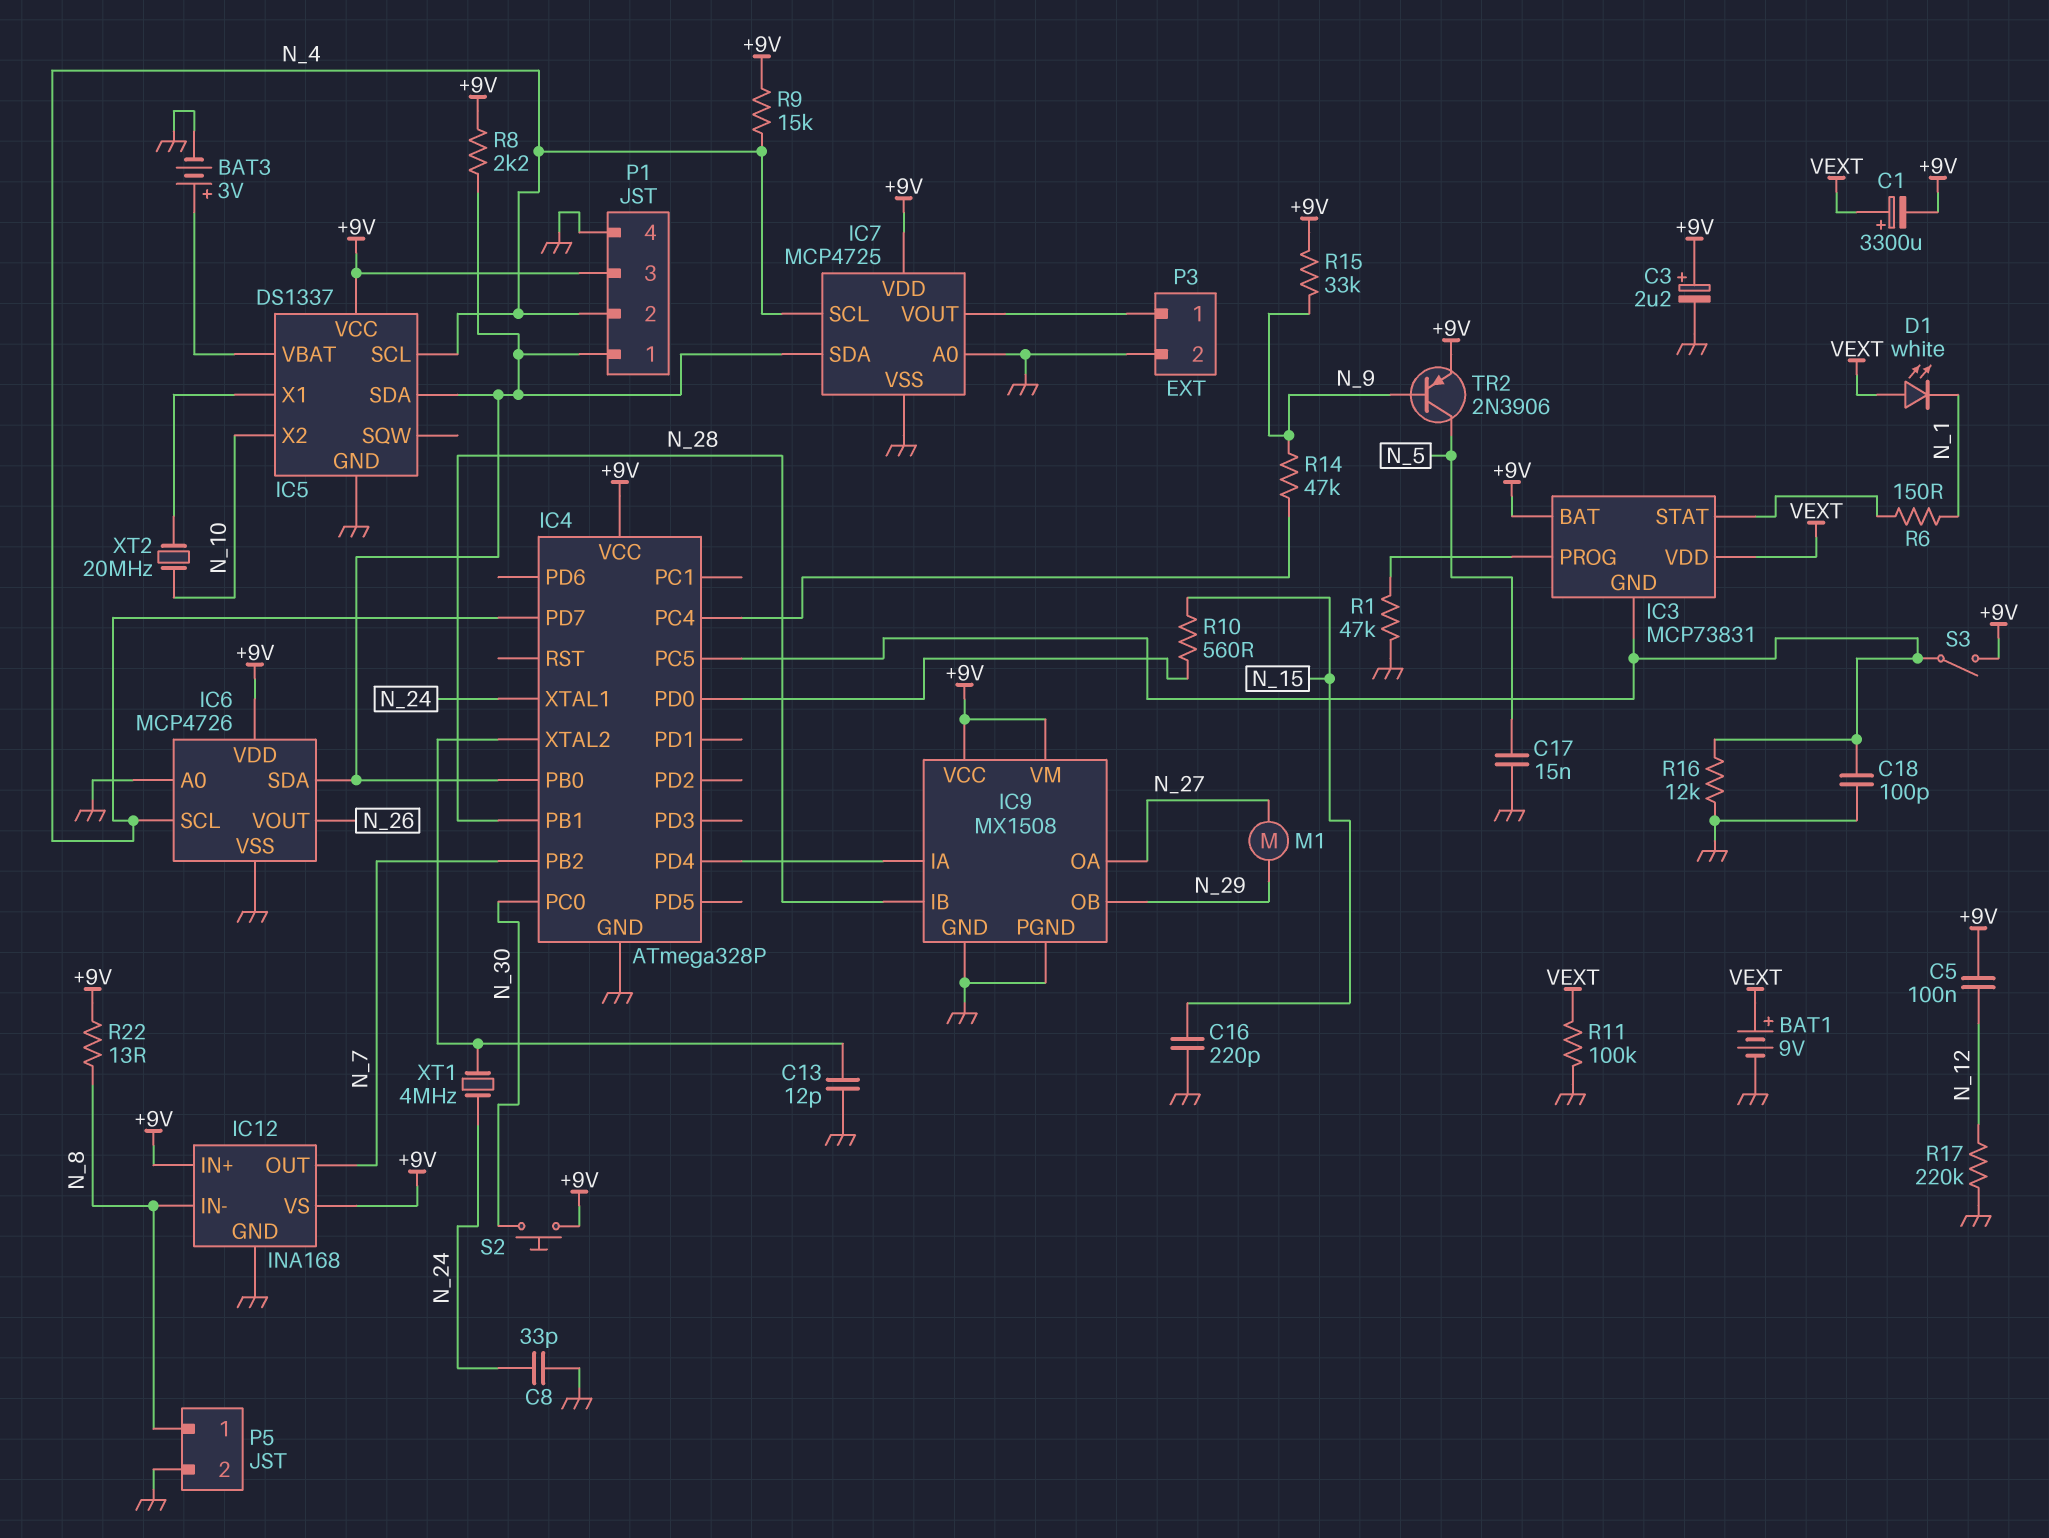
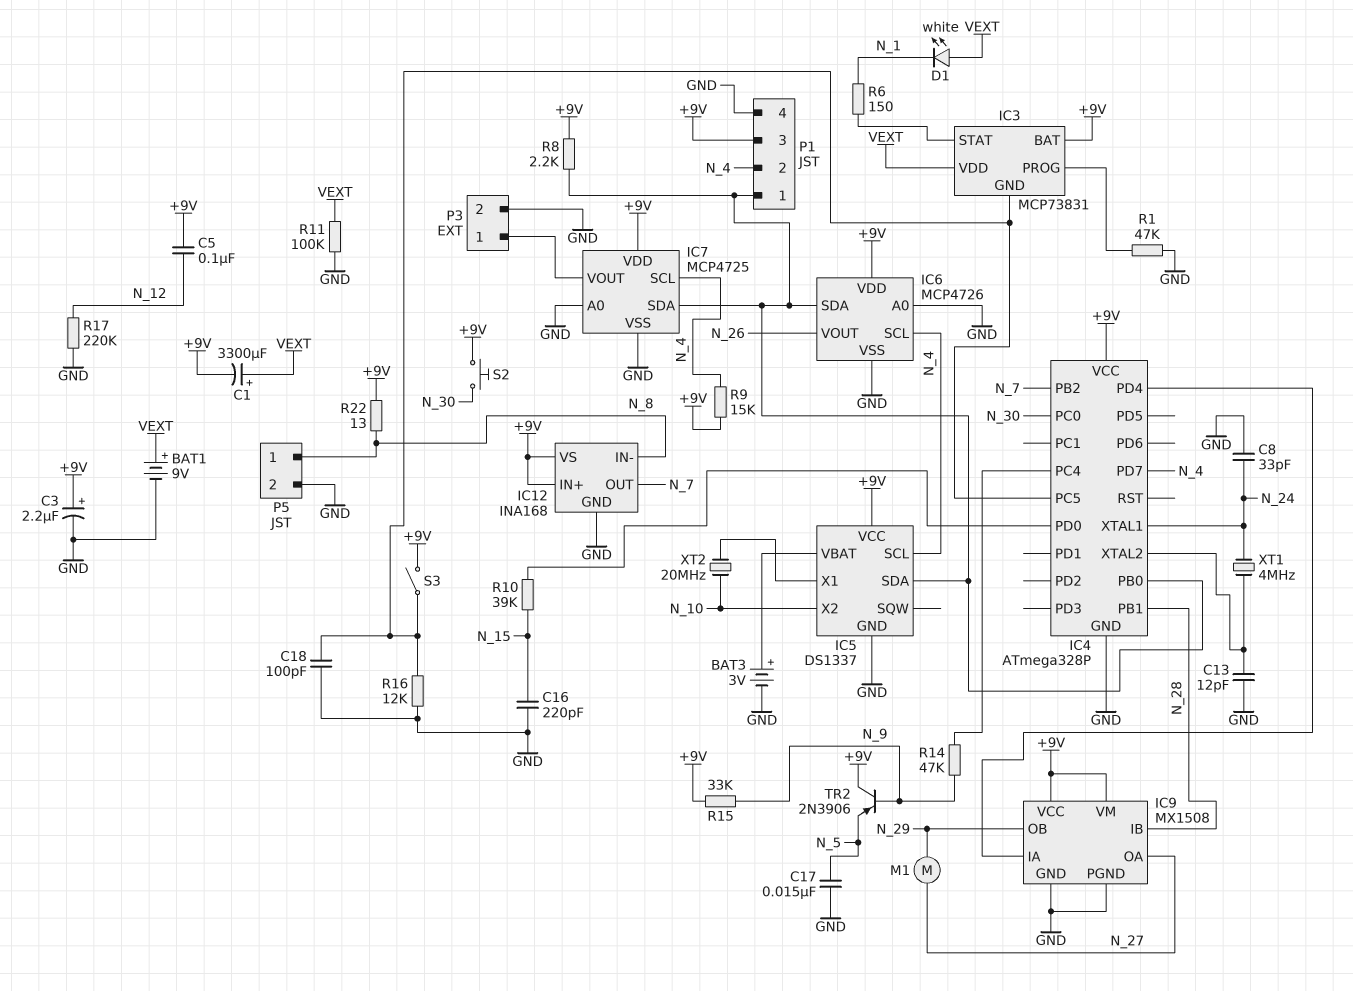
R10: 560 (IC4/PD0, N_15) -> 39k (IC4/PD0, N_15)
TR2: PNP 2N3906 (B N_9, C N_5, E +9V) -> PNP 2N3906 (B N_9, C +9V, E N_5)

